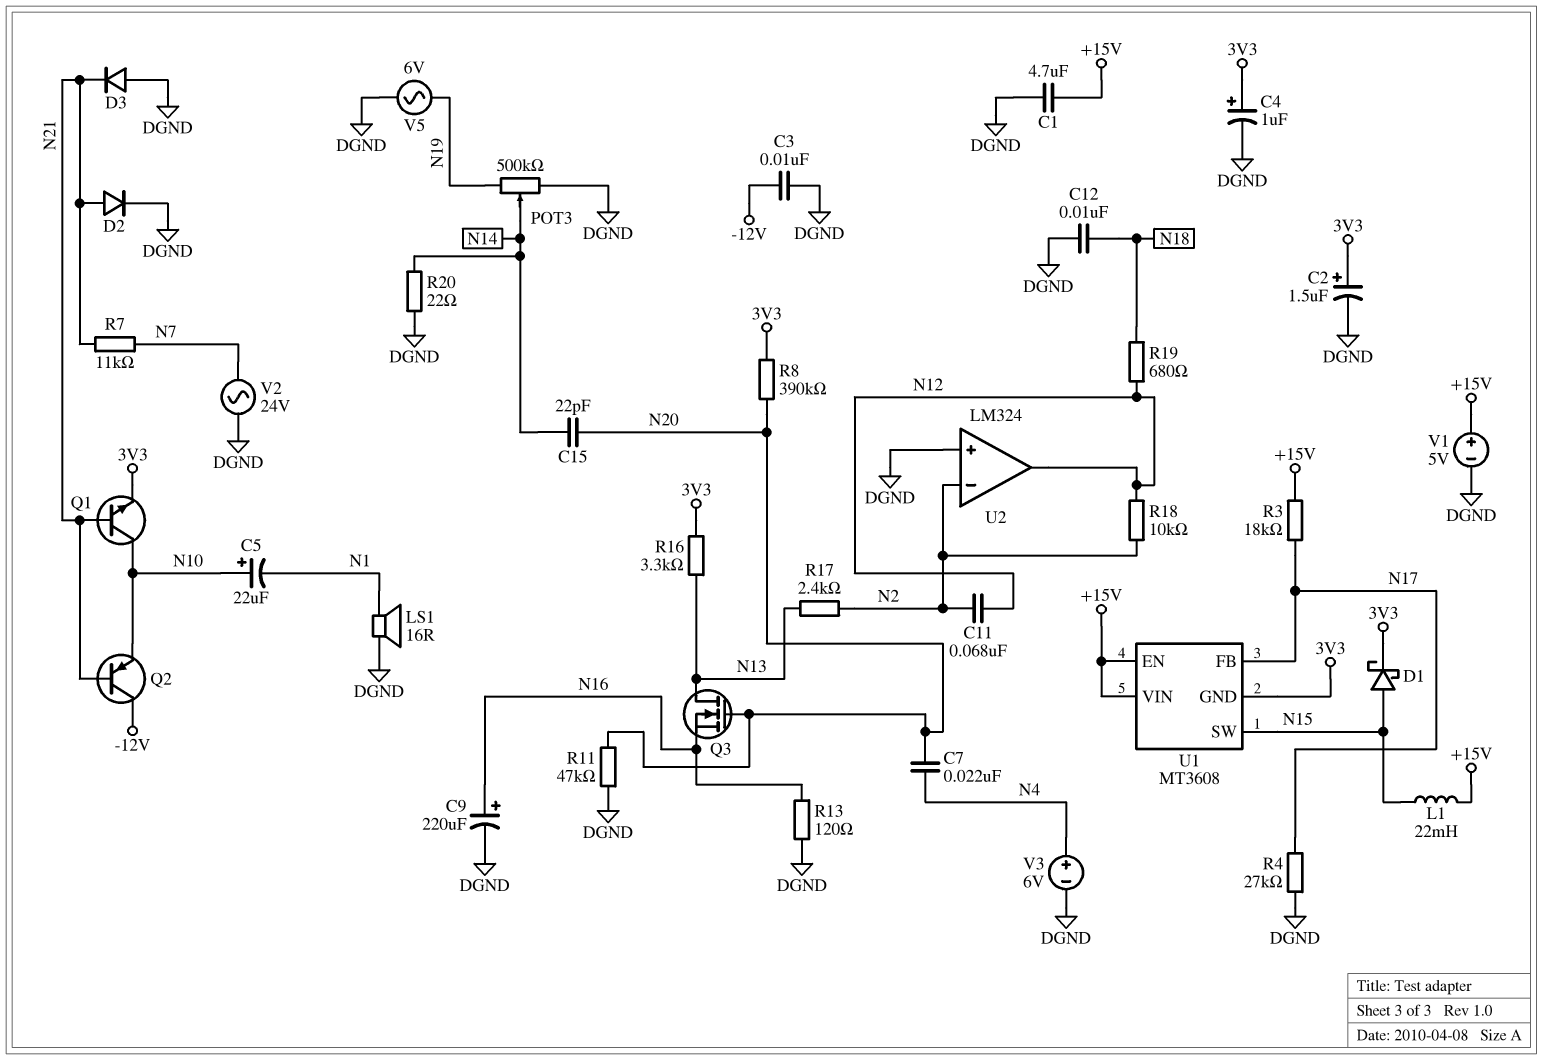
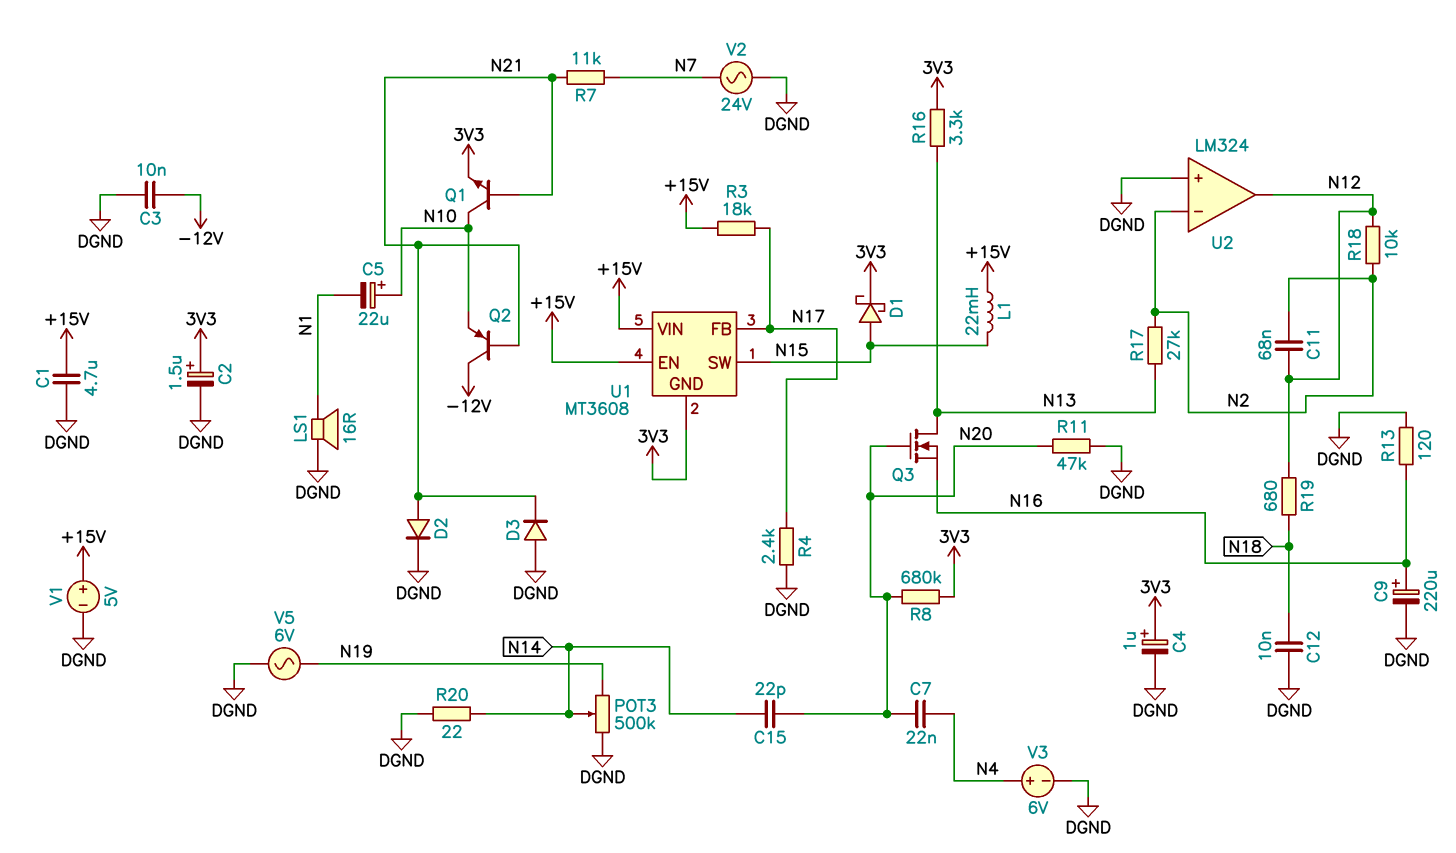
R4: 27k (DGND, N17) -> 2.4k (DGND, N17)
R8: 390k (3V3, N20) -> 680k (3V3, N20)
R17: 2.4k (N2, N13) -> 27k (N2, N13)

